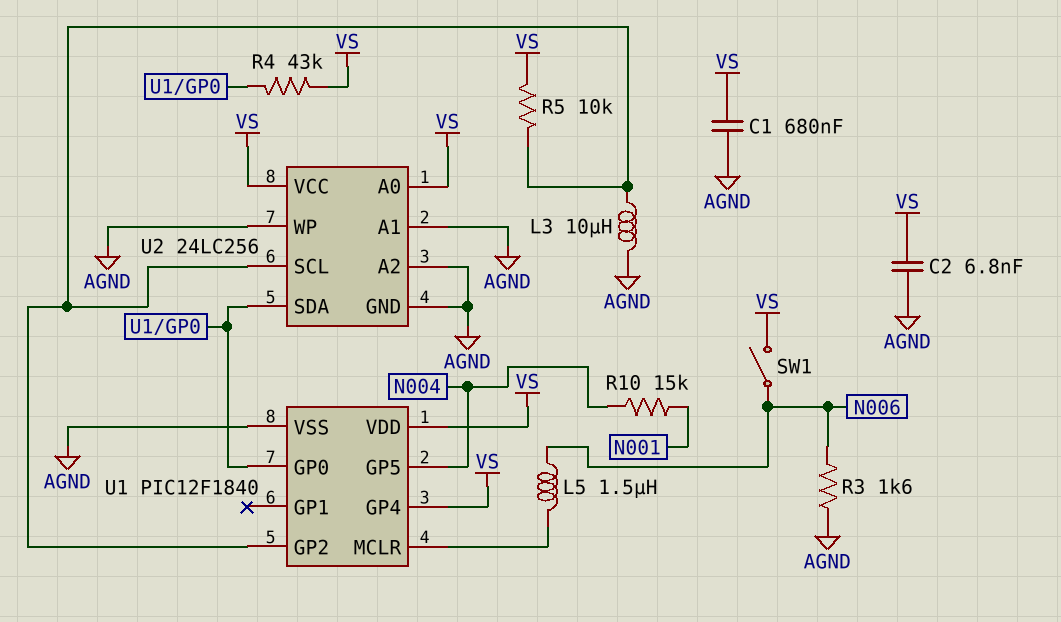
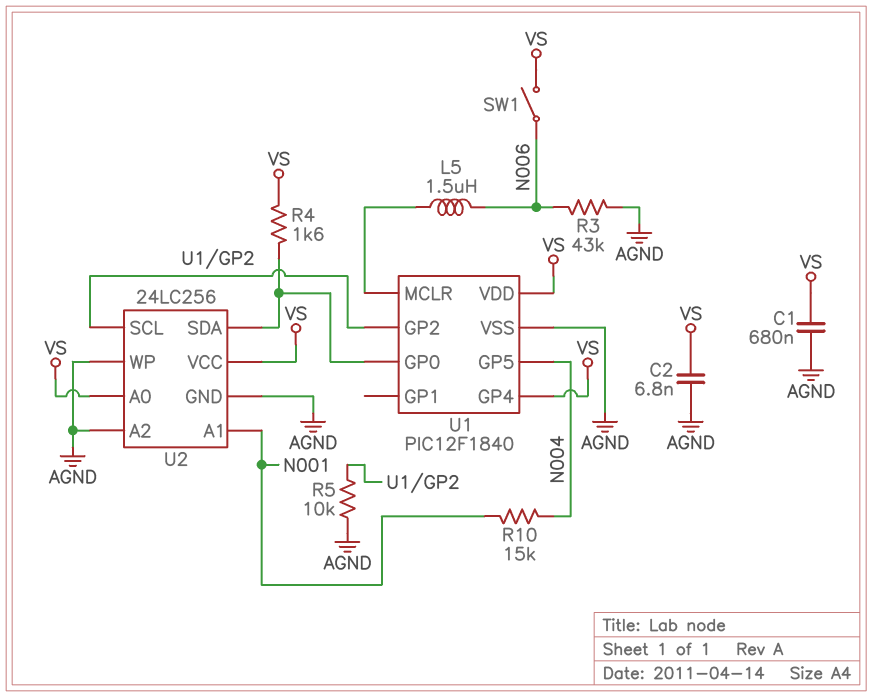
L3: 10uH (AGND, U1/GP2) -> none
R3: 1.6k (AGND, N006) -> 43k (AGND, N006)
R4: 43k (U1/GP0, VS) -> 1.6k (U1/GP0, VS)
R5: 10k (U1/GP2, VS) -> 10k (AGND, U1/GP2)
U2 pin A1: AGND -> N001

